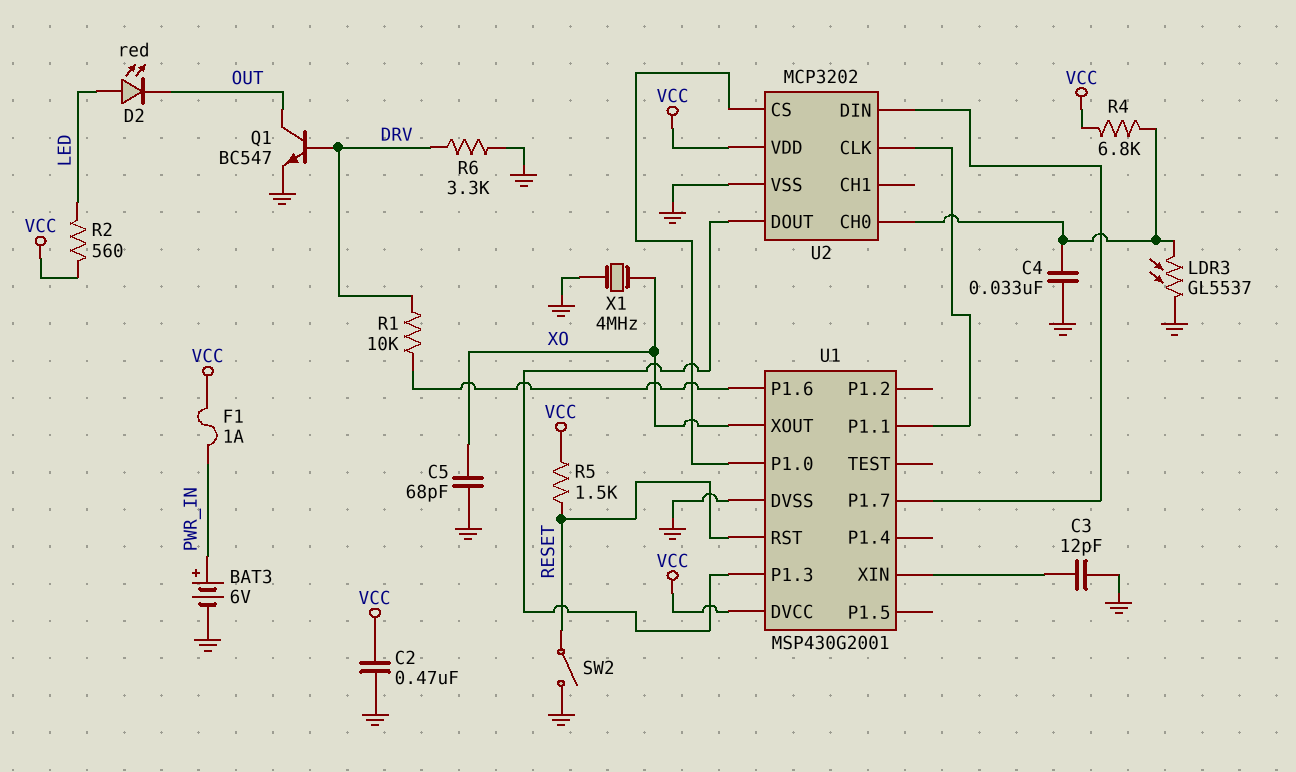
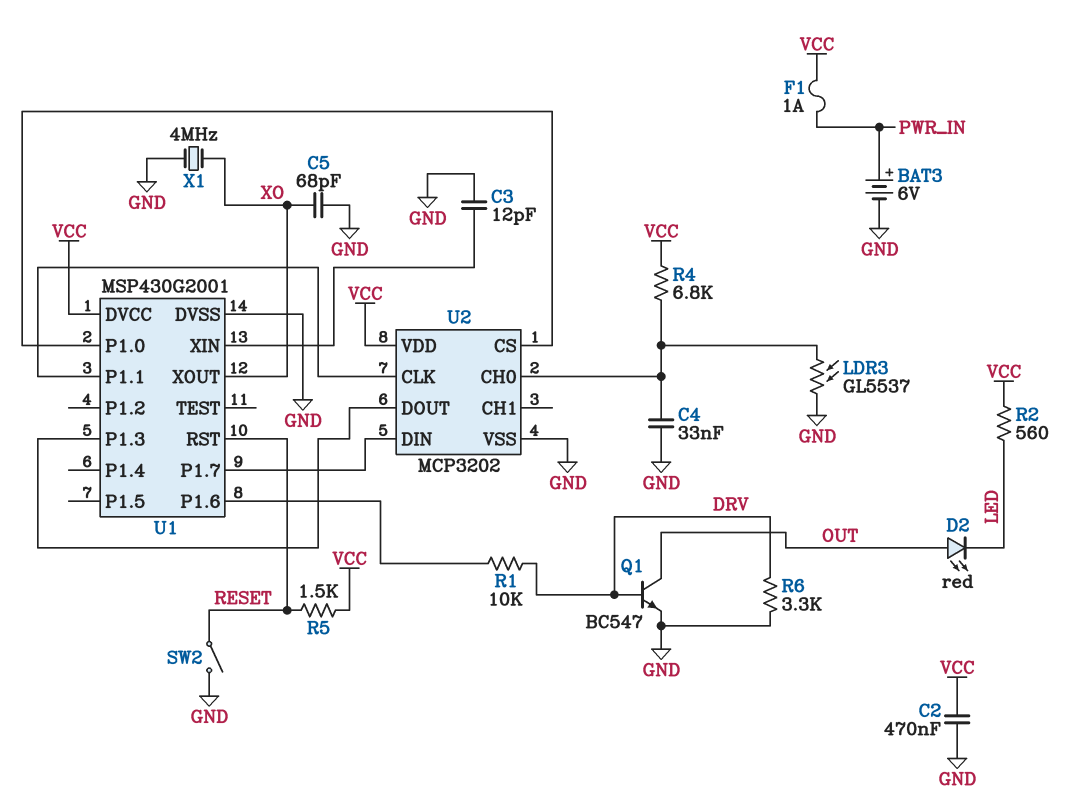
D2: LED red (A LED, K OUT) -> LED red (A OUT, K LED)

